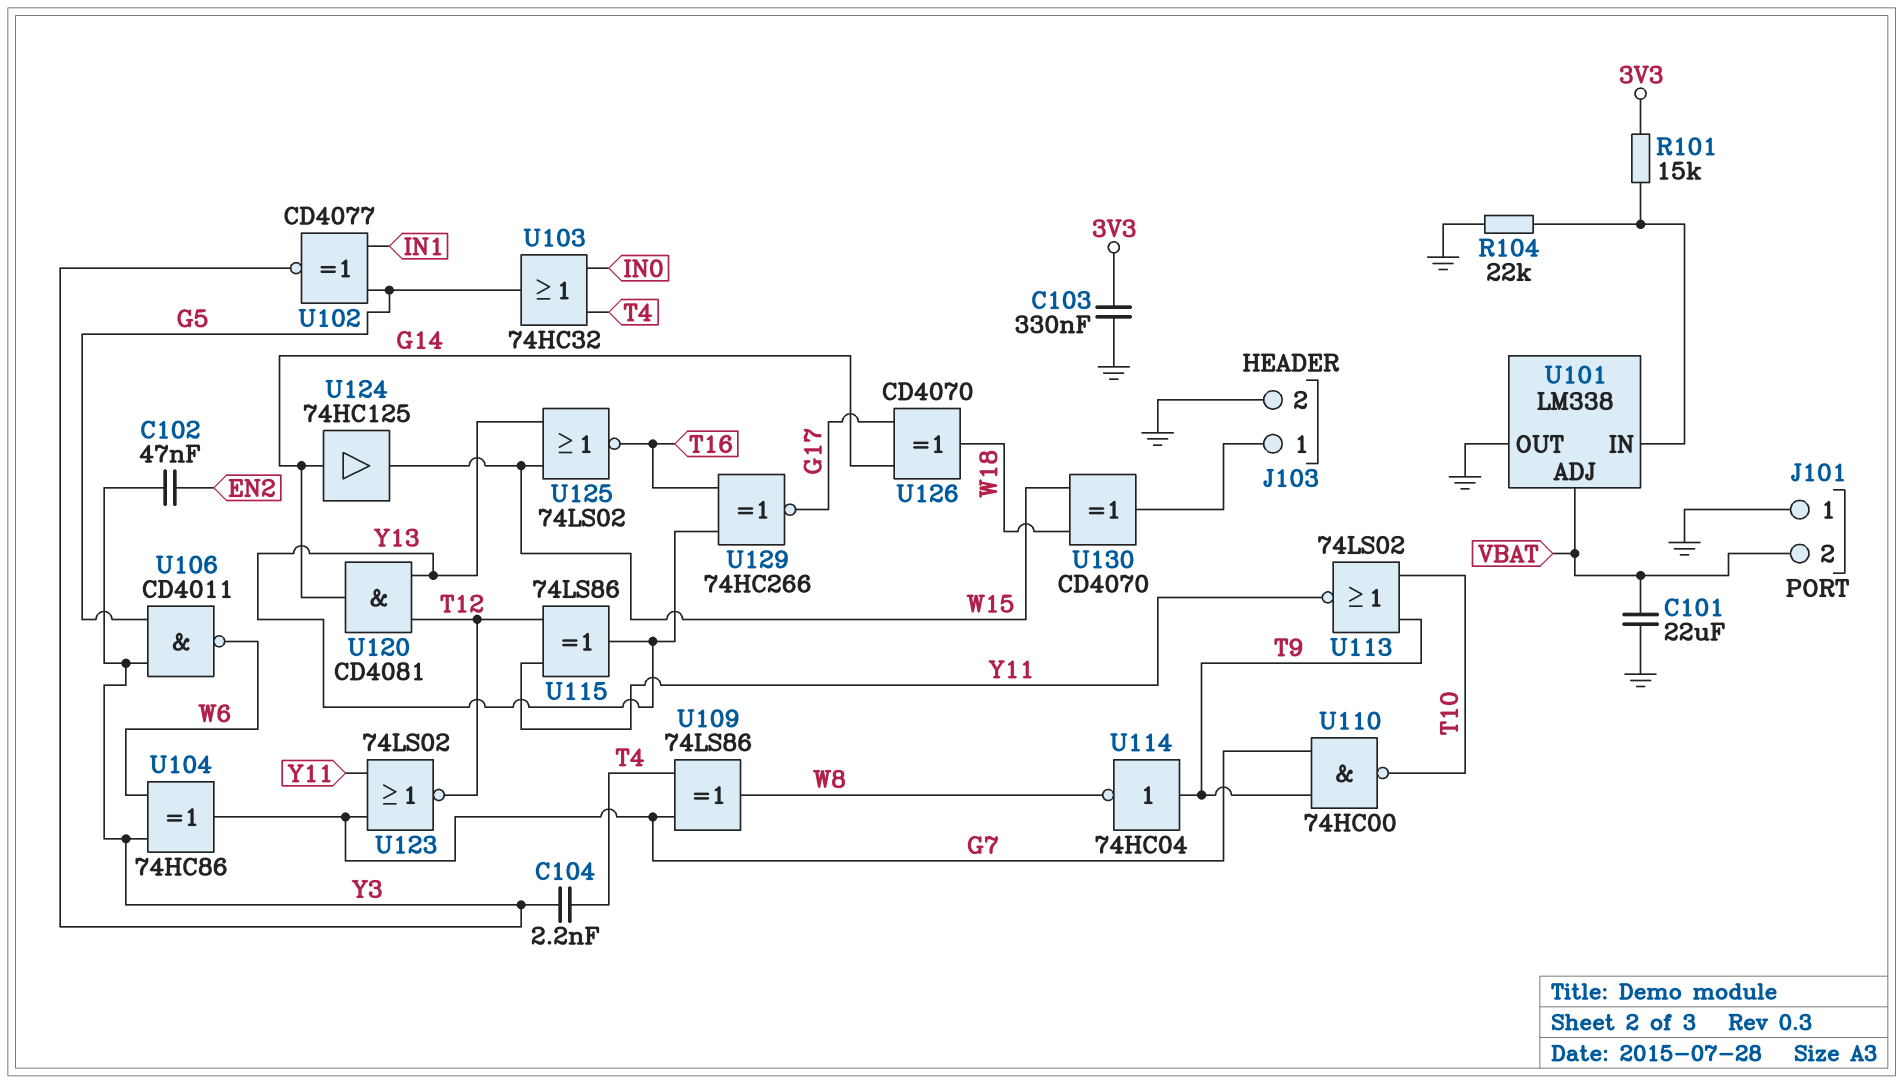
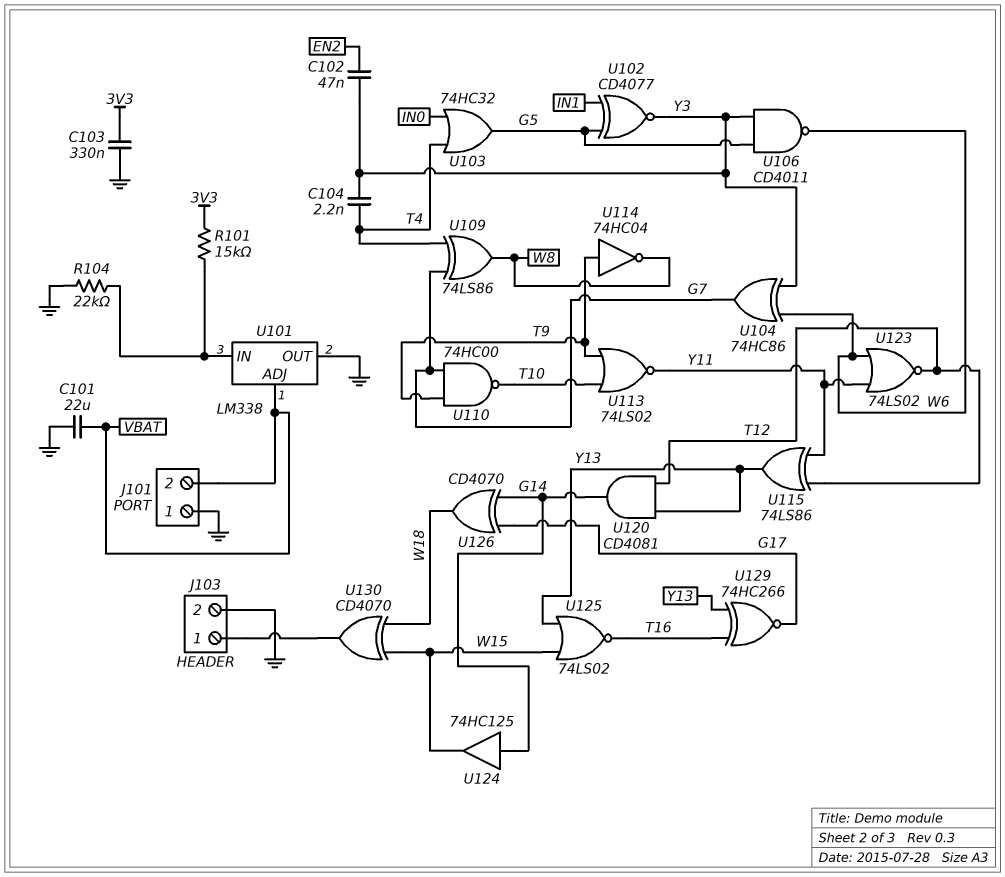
U123: NOR 74LS02 (in G7, in Y11, out T12) -> NOR 74LS02 (in W6, in Y11, out T12)

